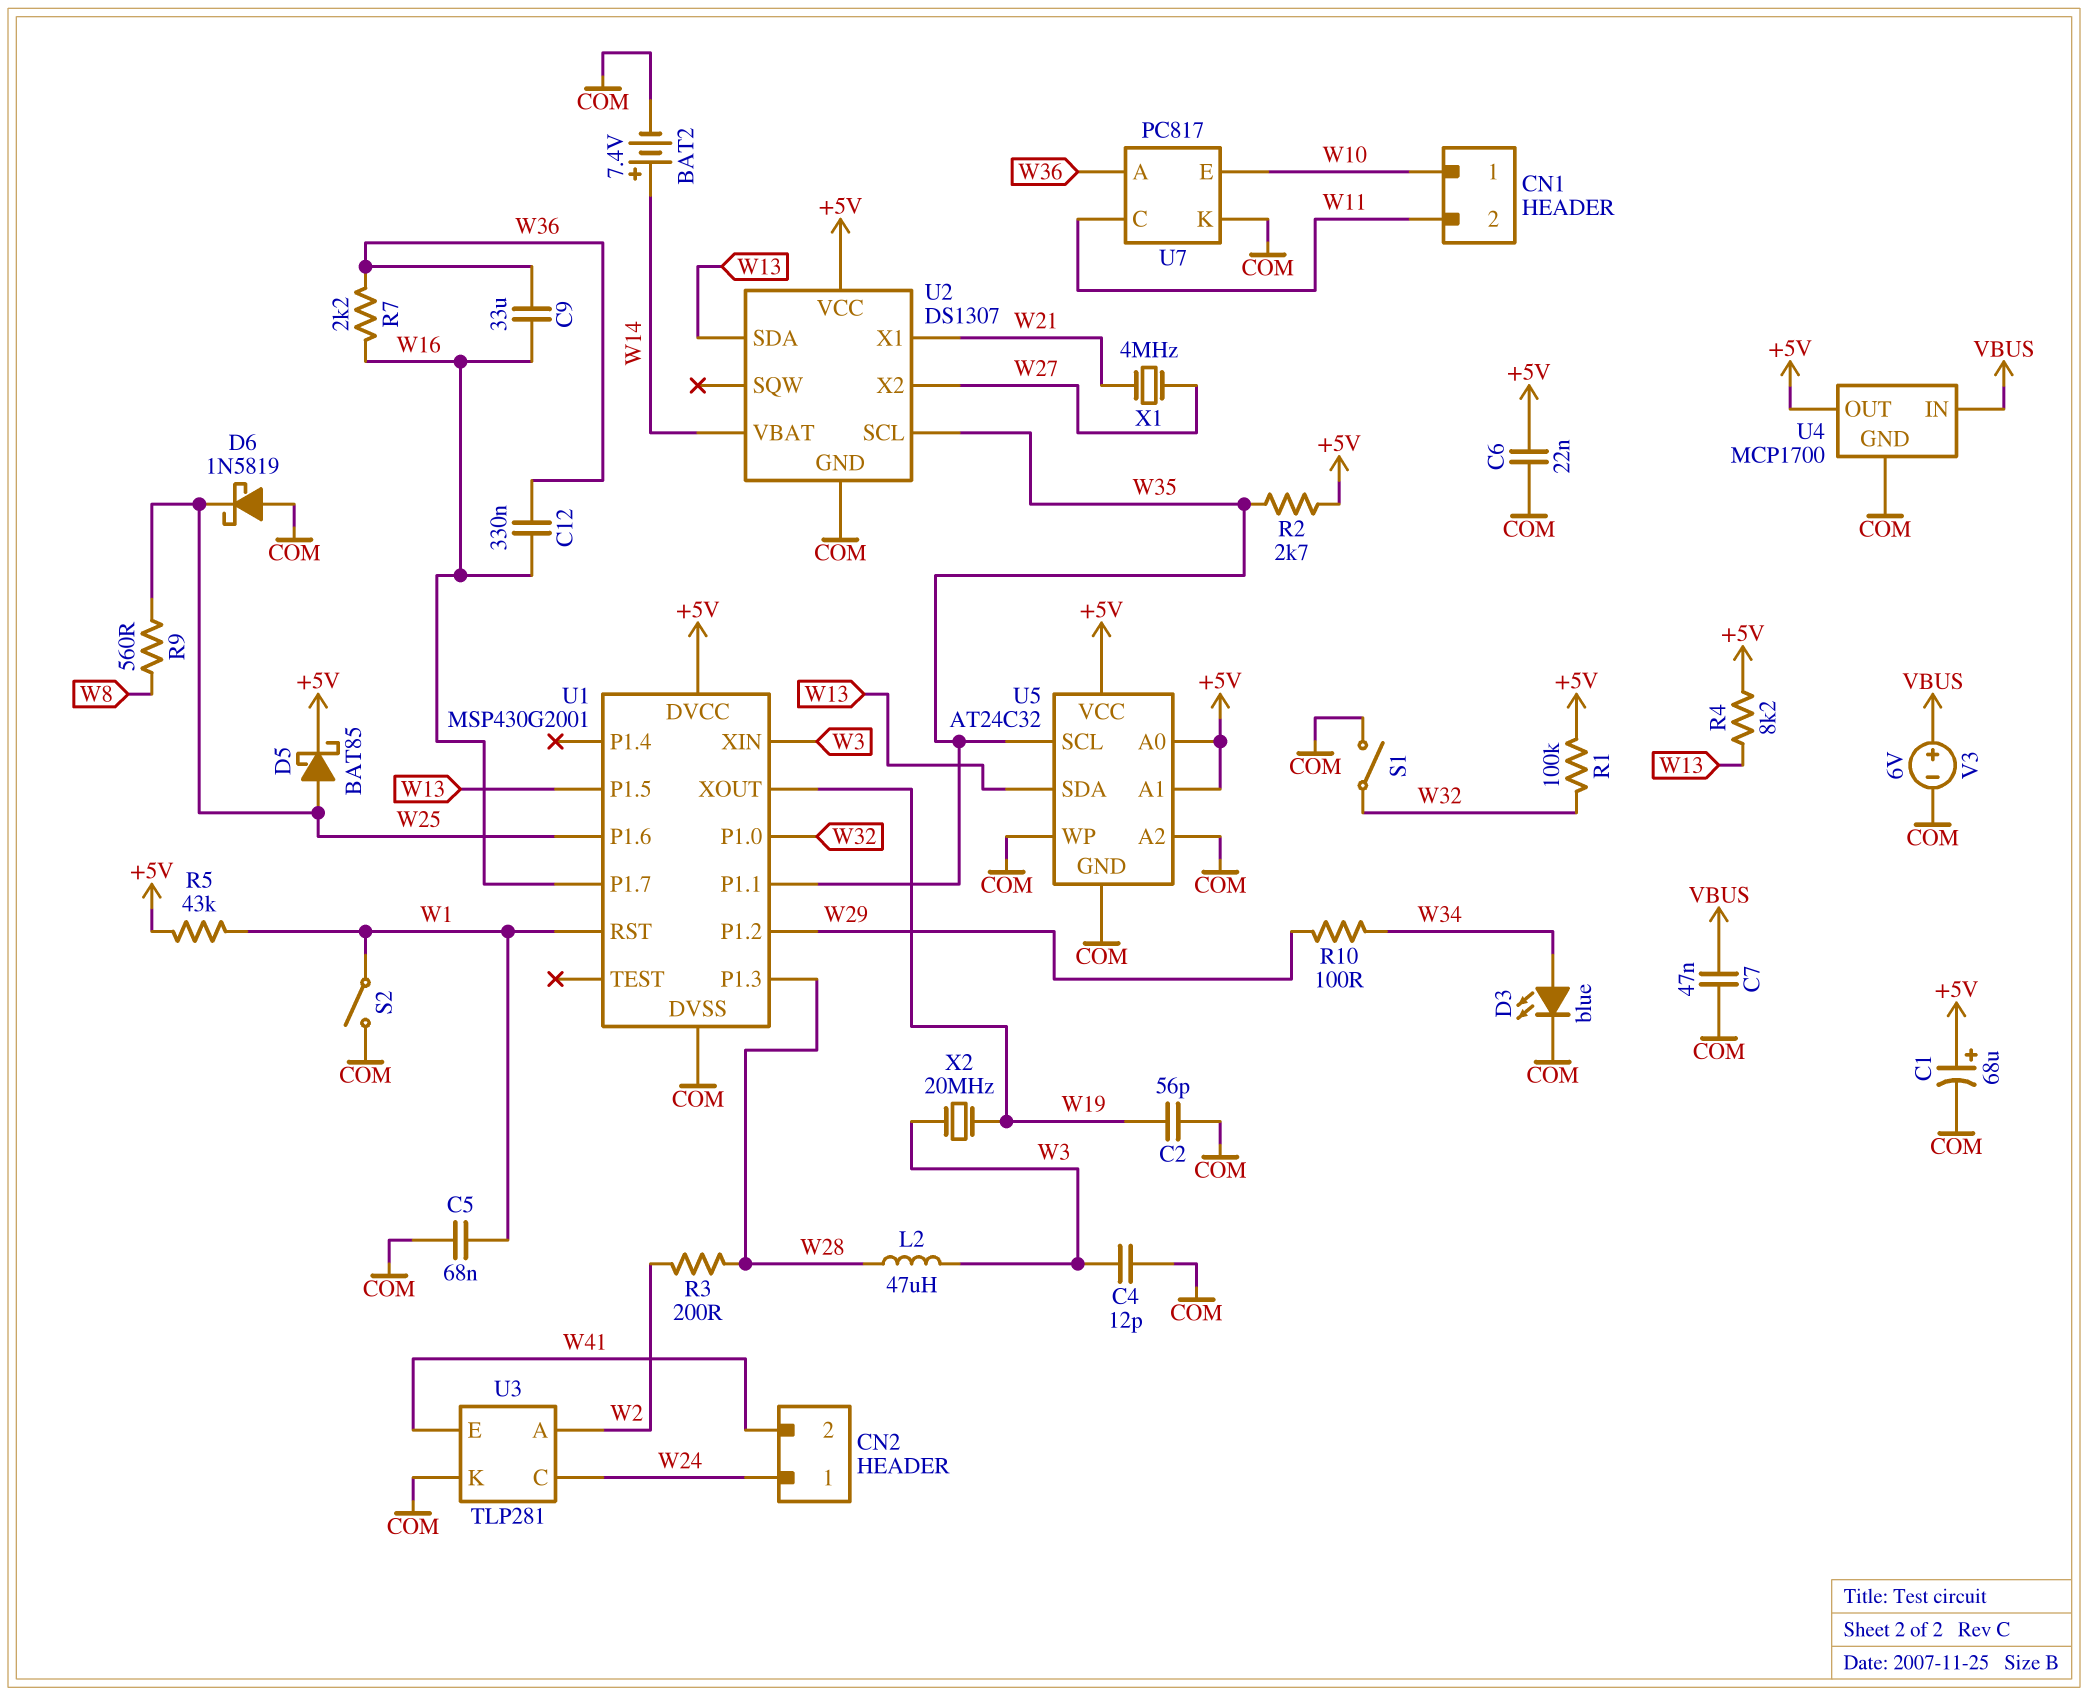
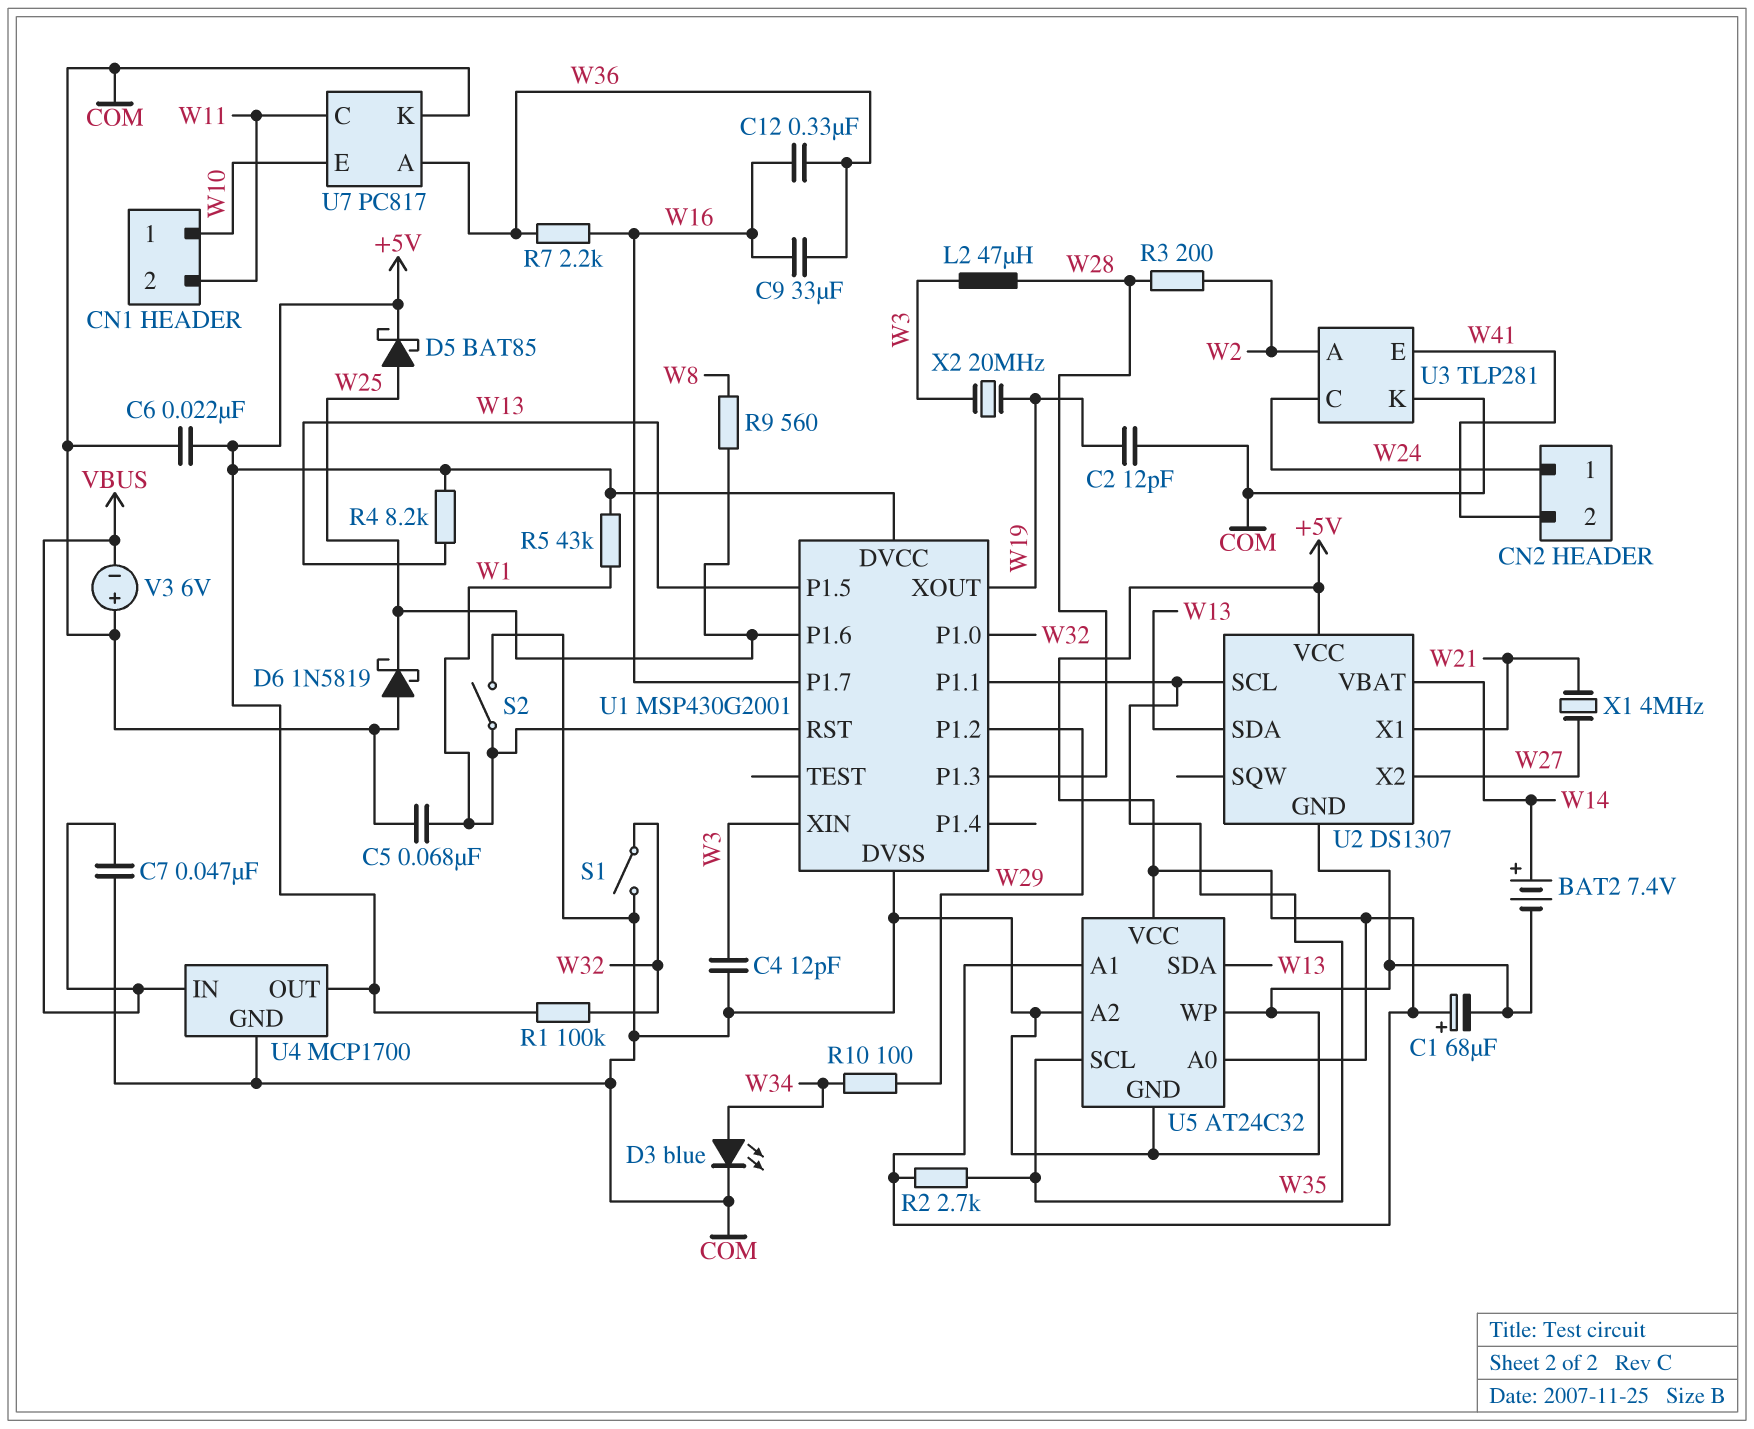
C2: 56pF (COM, W19) -> 12pF (COM, W19)
V3: 6V (plus VBUS, minus COM) -> 6V (plus COM, minus VBUS)

